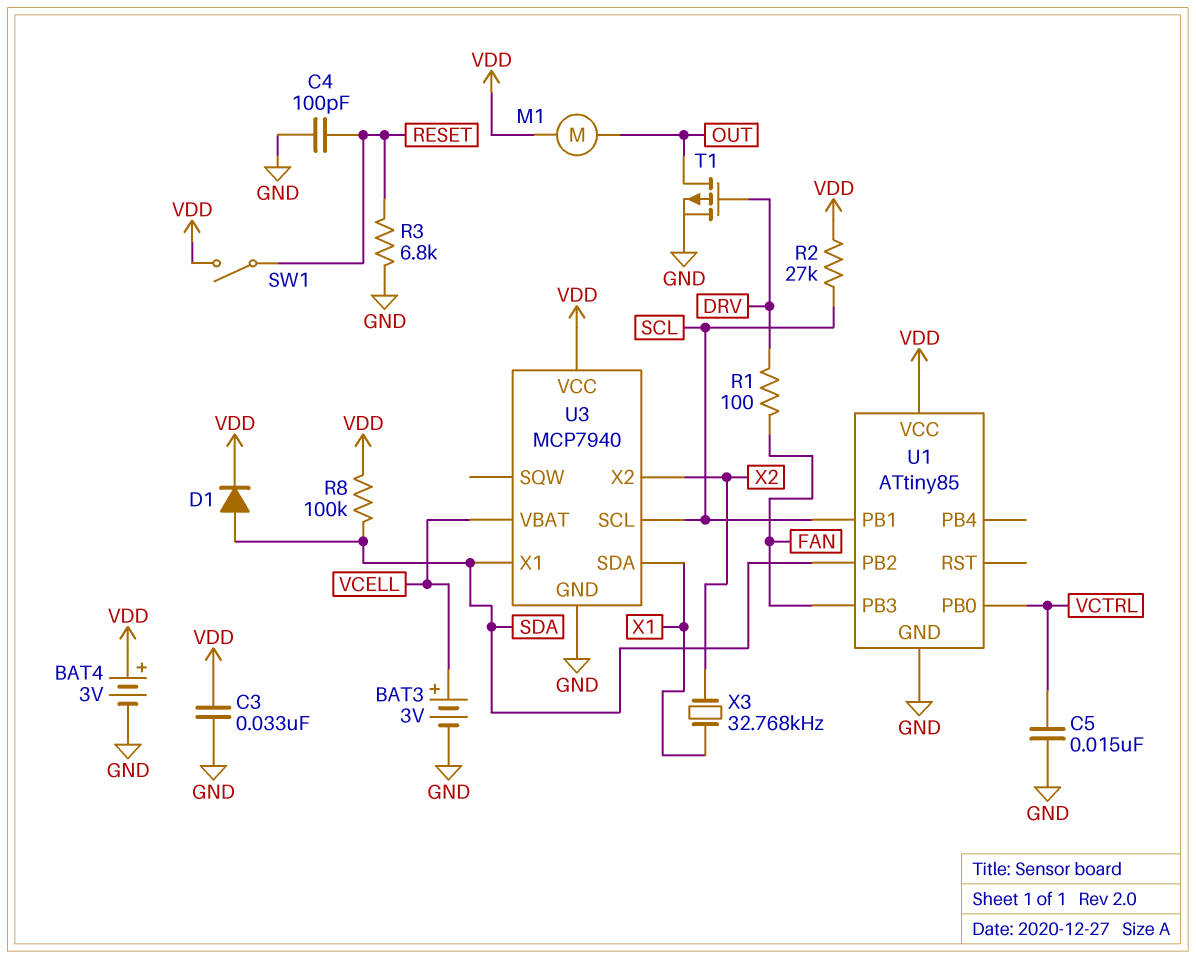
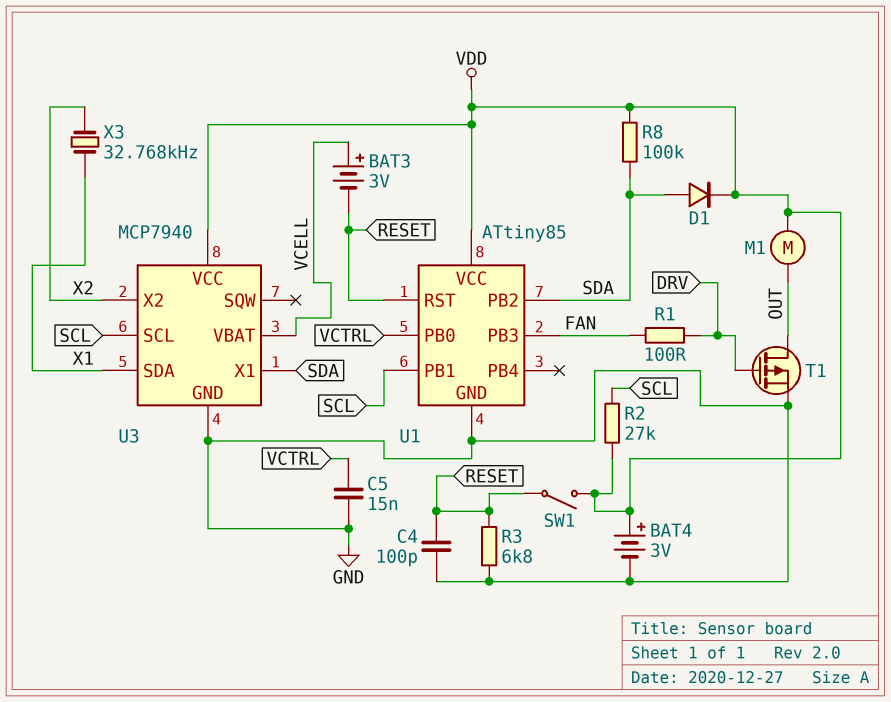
BAT3: 3V (plus VCELL, minus GND) -> 3V (plus VCELL, minus RESET)
C3: 33nF (GND, VDD) -> none
U1 pin RST: none -> RESET

